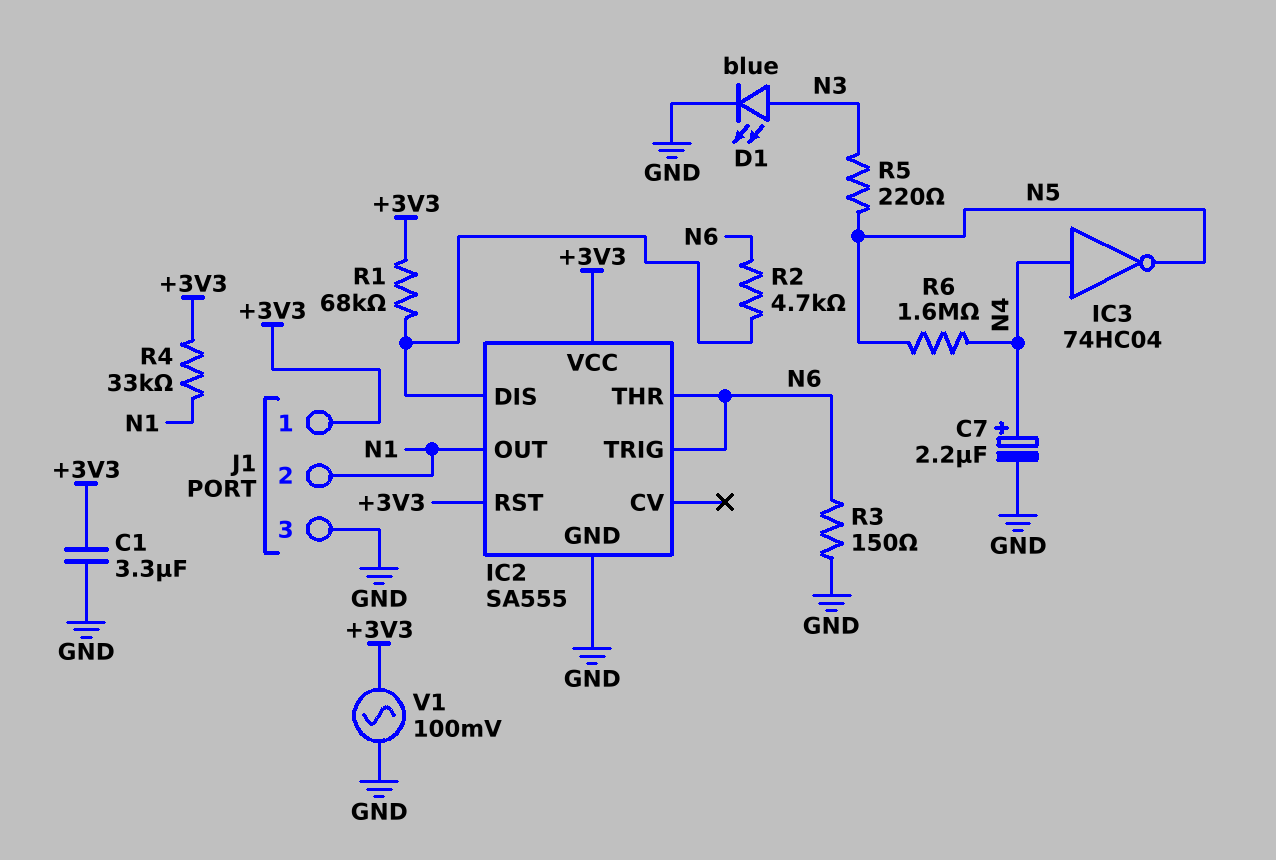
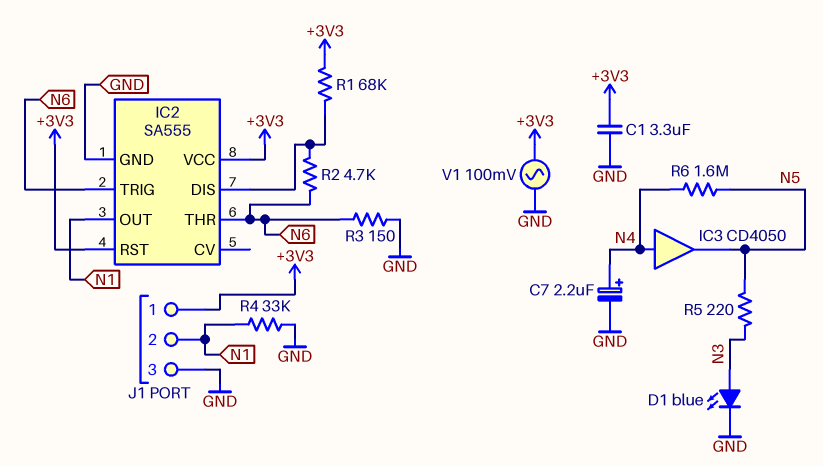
IC3: NOT 74HC04 (in N4, out N5) -> buffer CD4050 (in N4, out N5)
R4: 33k (+3V3, N1) -> 33k (GND, N1)

